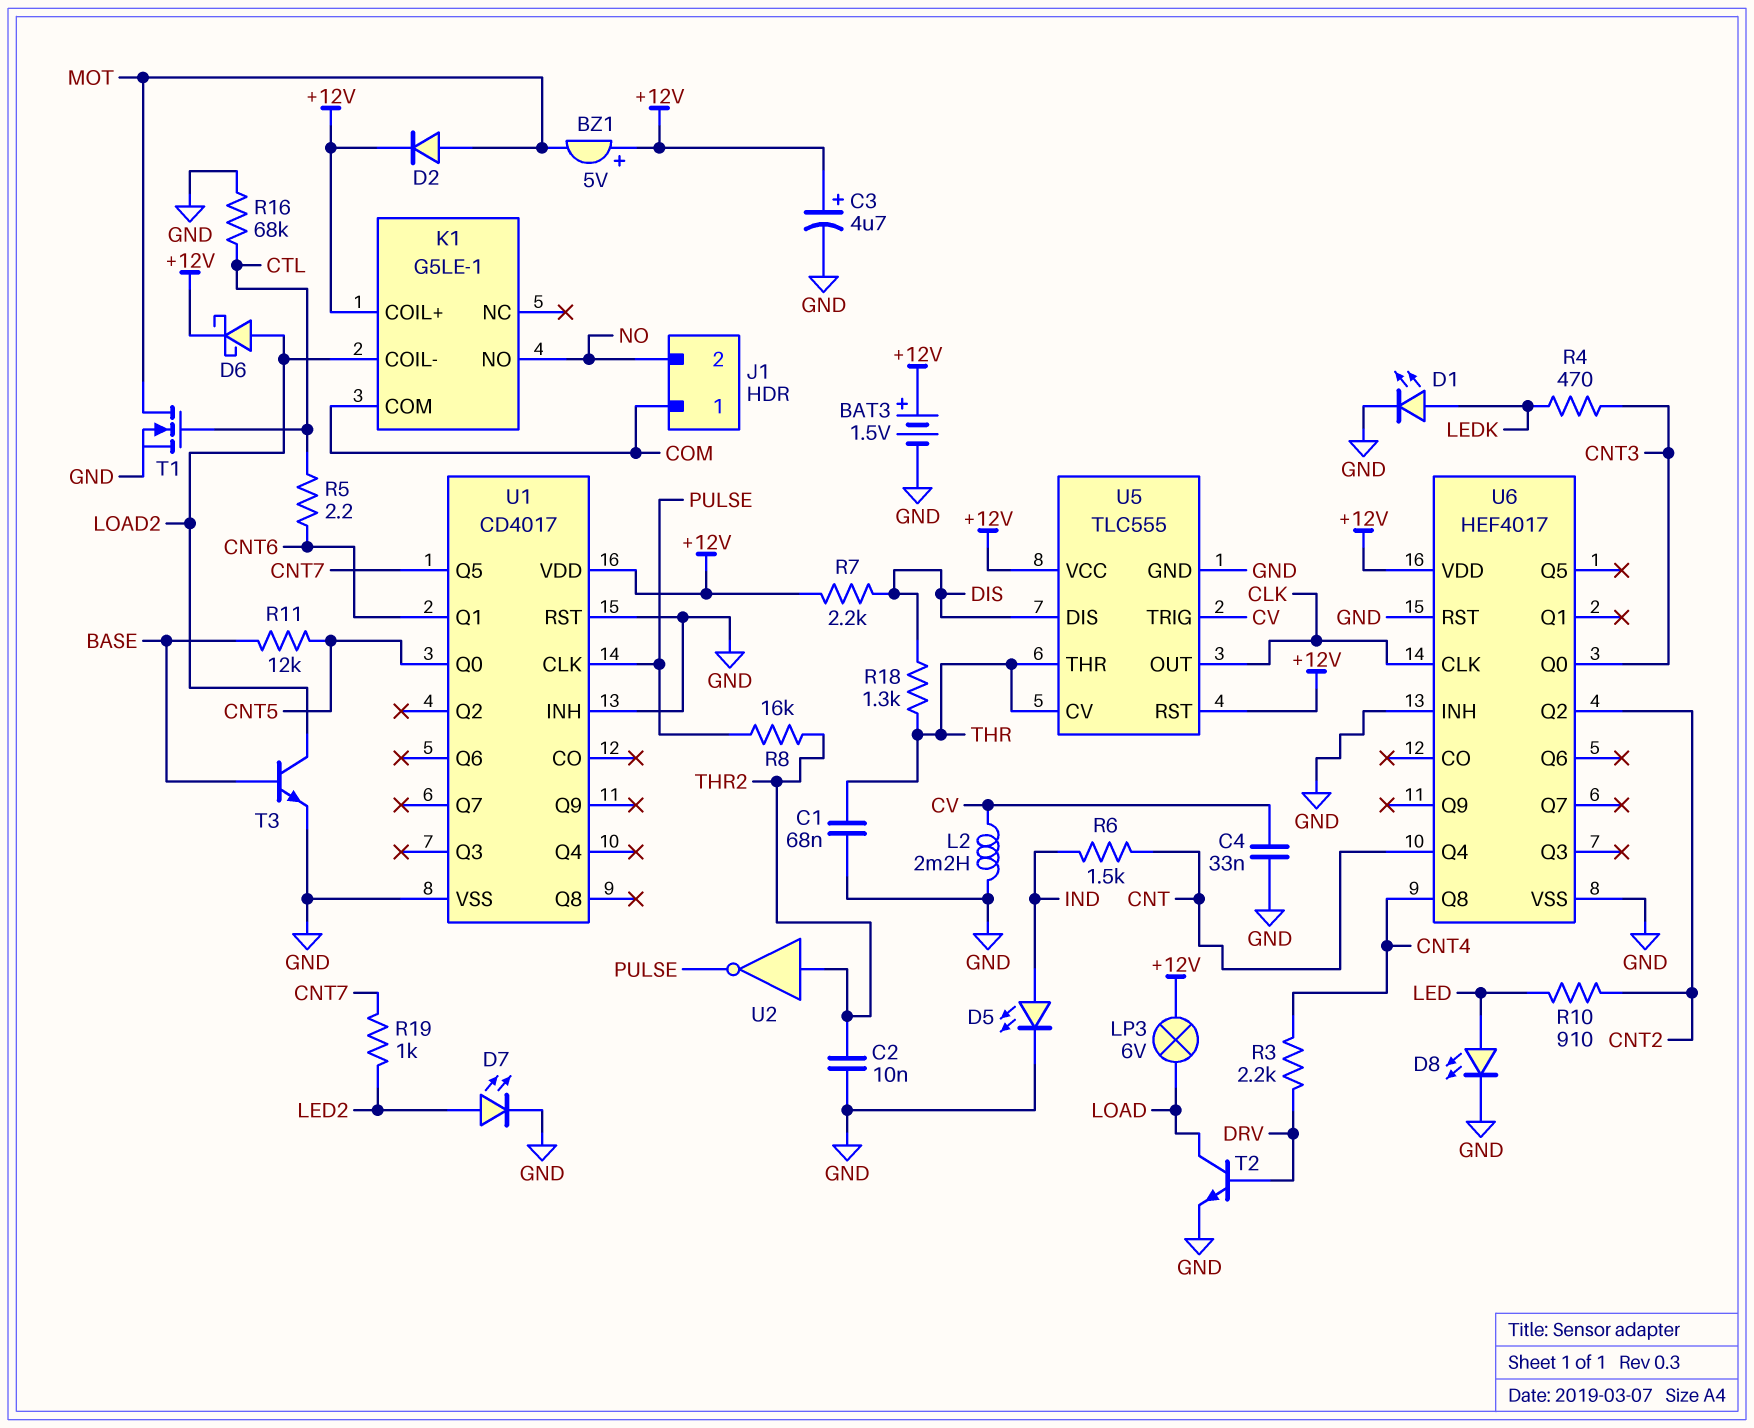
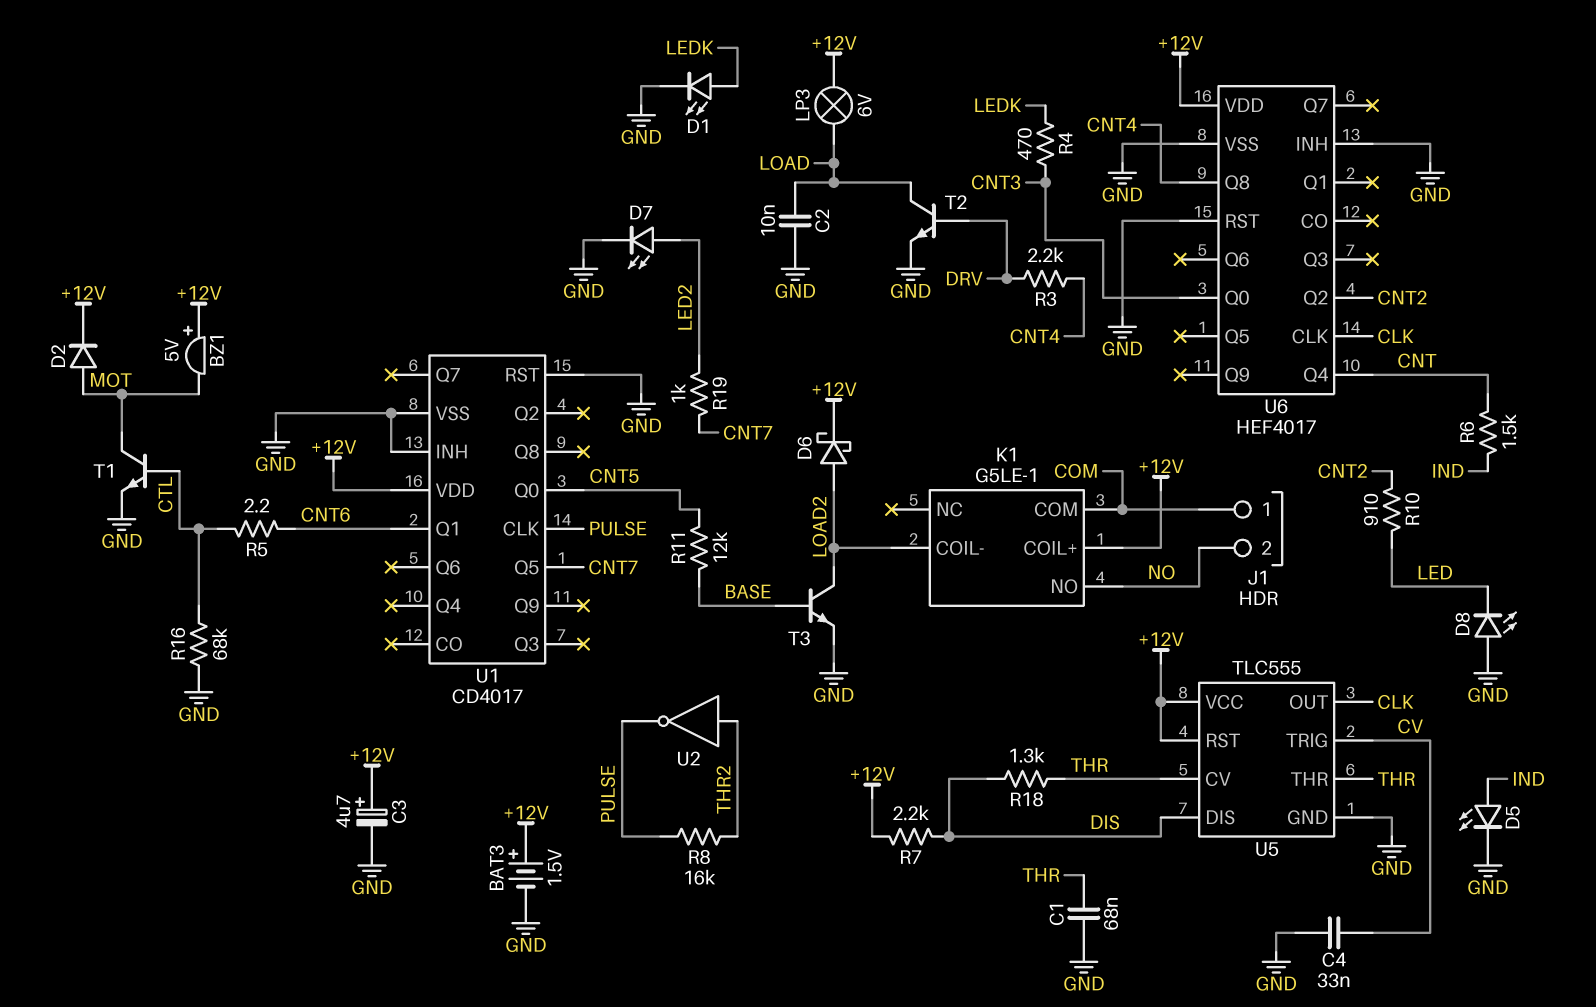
C2: 10nF (GND, THR2) -> 10nF (GND, LOAD)
D8: LED (A LED, K GND) -> LED (A GND, K LED)
L2: 2.2mH (CV, GND) -> none
T1: NMOS (G CTL, D MOT, S GND) -> NPN (B CTL, C MOT, E GND)

